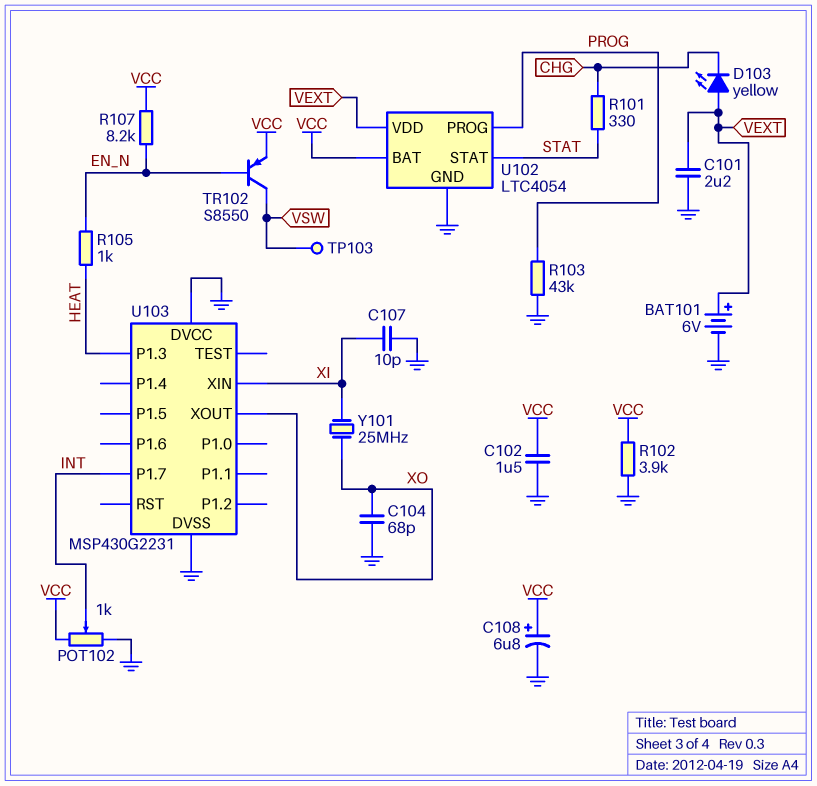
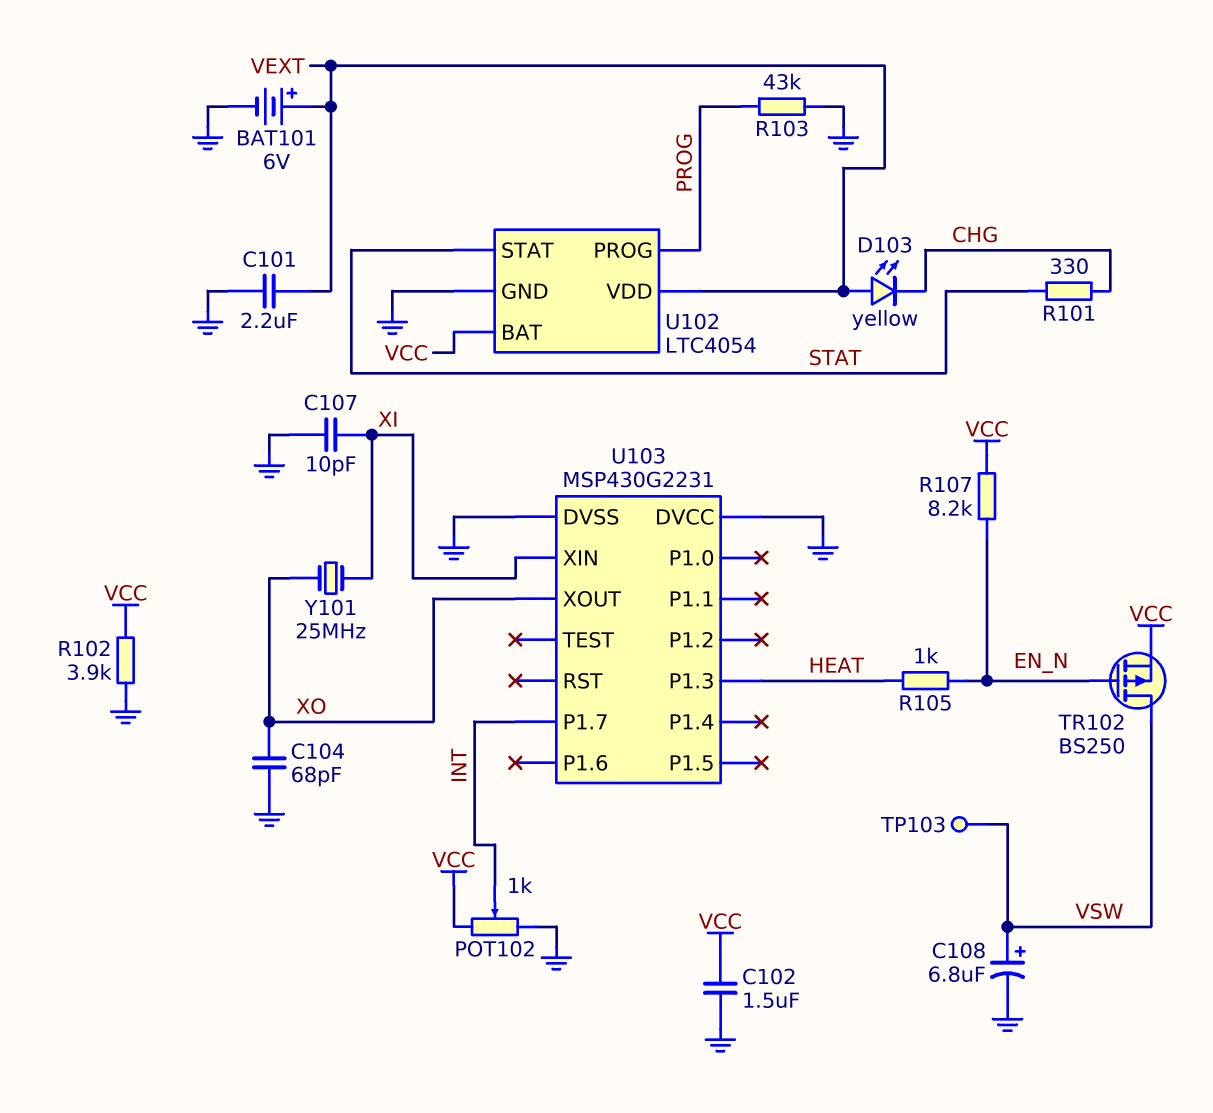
C108: 6.8uF (plus VCC, minus GND) -> 6.8uF (plus VSW, minus GND)
TR102: PNP S8550 (B EN_N, C VSW, E VCC) -> PMOS BS250 (G EN_N, D VSW, S VCC)

